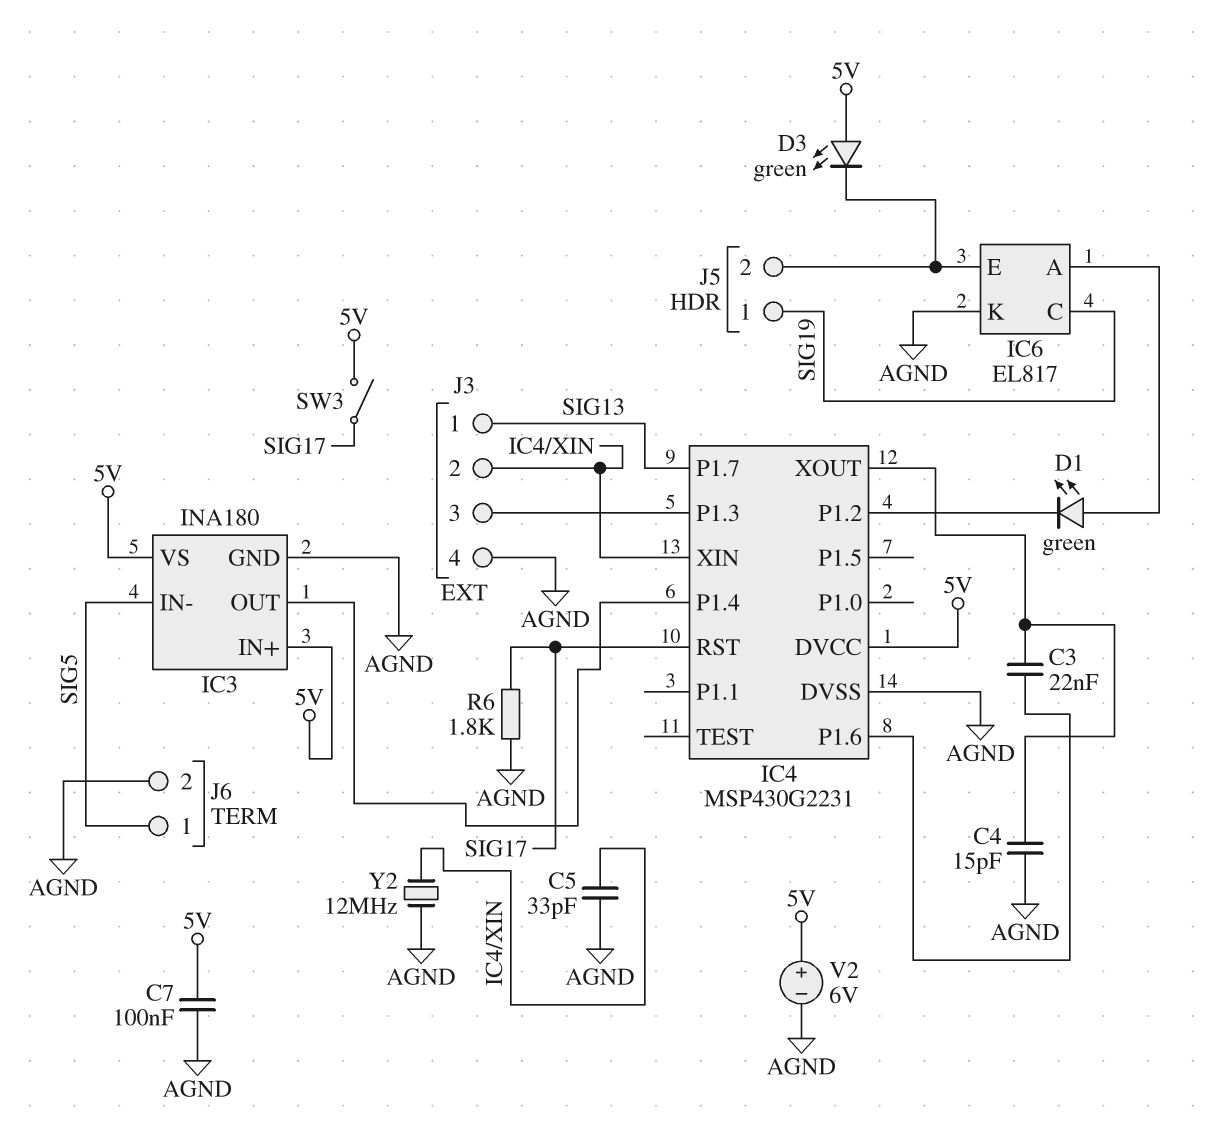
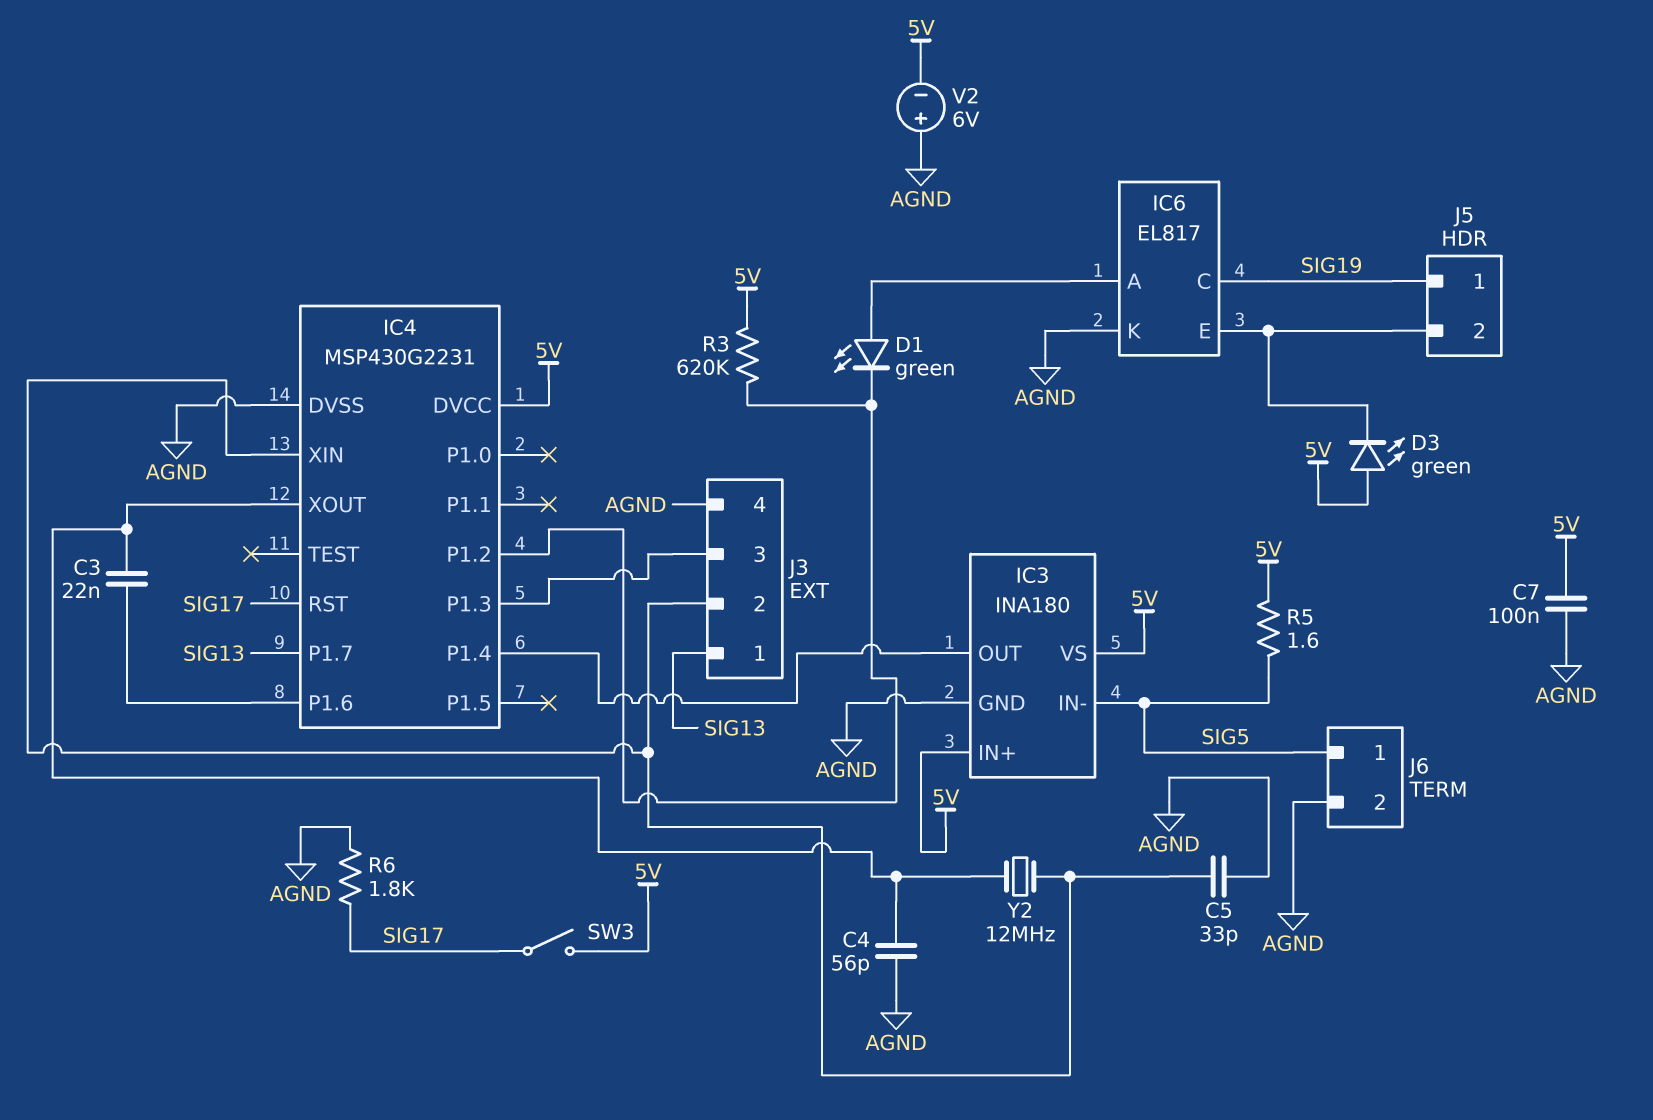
C4: 15pF (AGND, IC4/XOUT) -> 56pF (AGND, IC4/XOUT)
R3: none -> 620k (5V, IC4/P1.2)
R5: none -> 1.6 (5V, SIG5)
V2: 6V (plus 5V, minus AGND) -> 6V (plus AGND, minus 5V)
Y2: 12MHz (AGND, IC4/XIN) -> 12MHz (IC4/XIN, IC4/XOUT)

